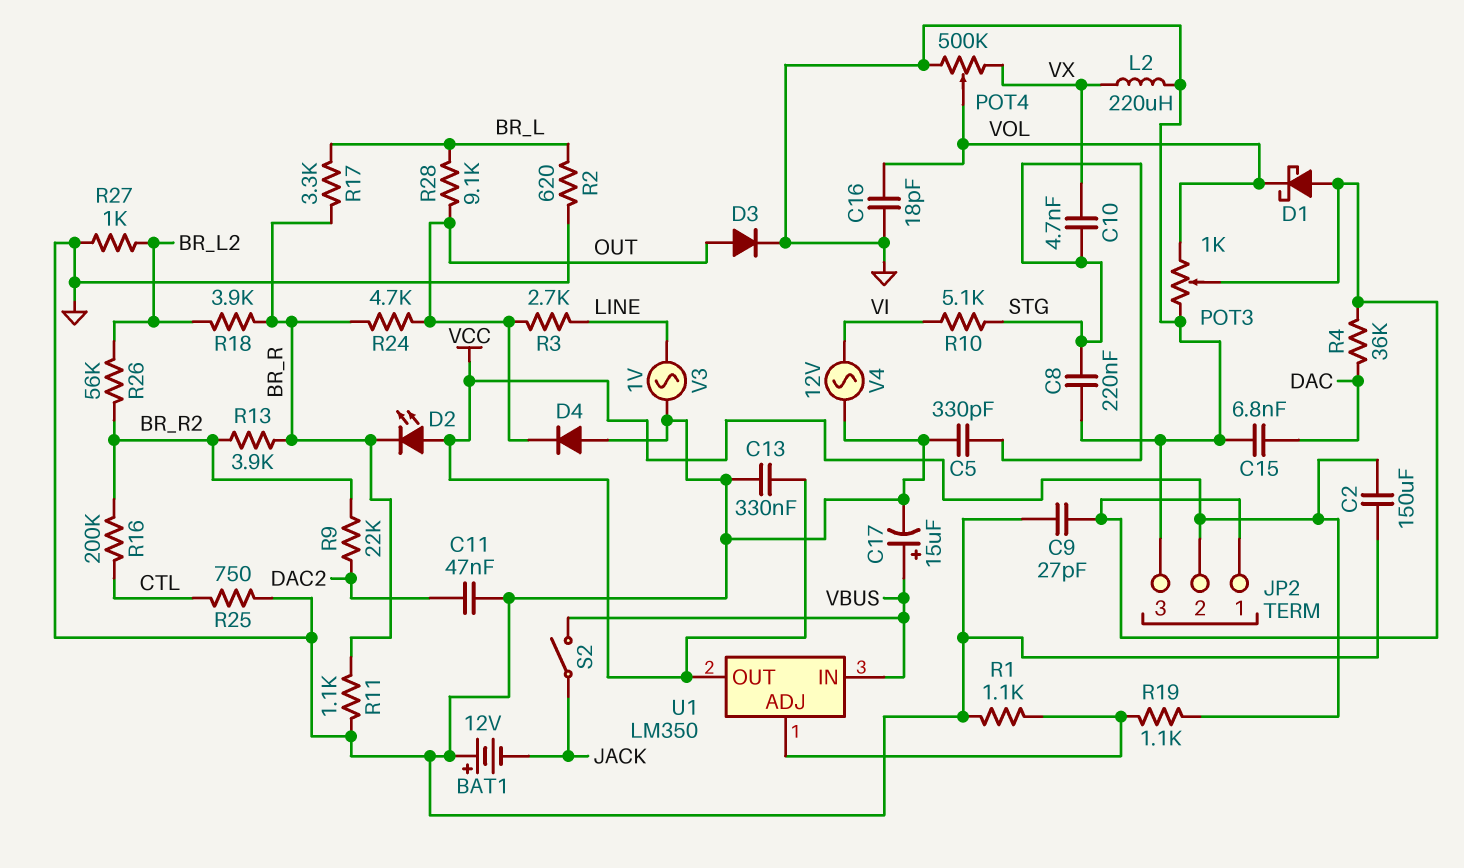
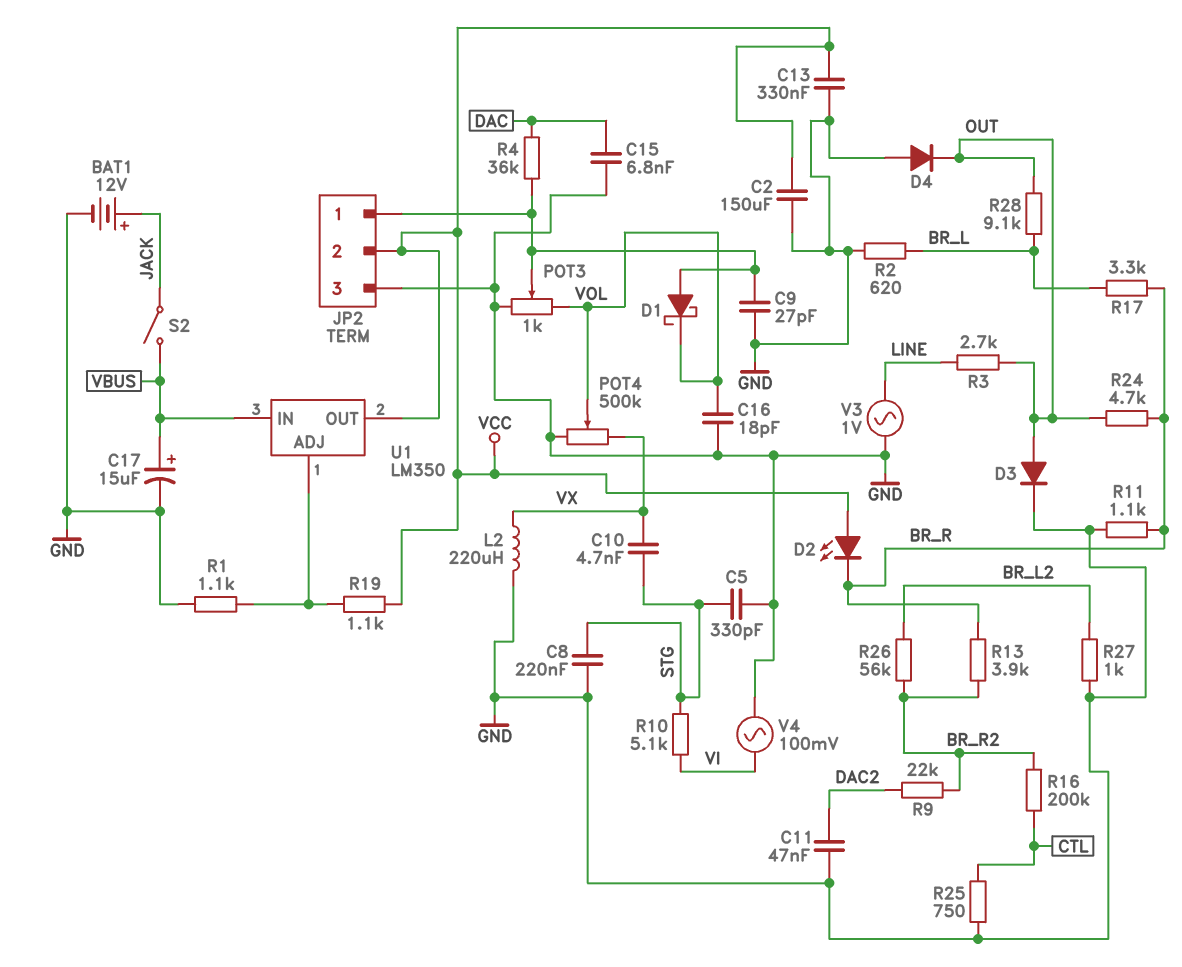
BAT1: 12V (plus GND, minus JACK) -> 12V (plus JACK, minus GND)
R18: 3.9k (BR_L2, BR_R) -> none
V4: AC 12V (GND, VI) -> AC 100mV (GND, VI)

